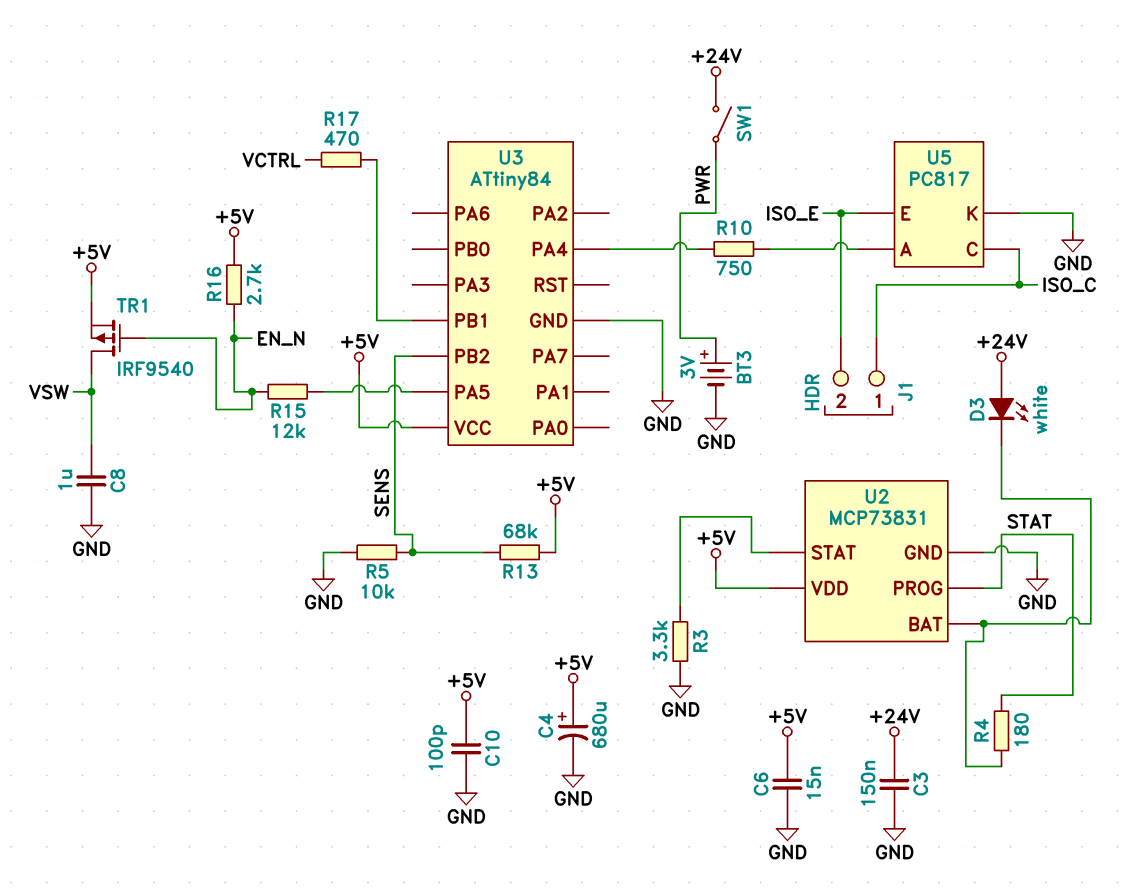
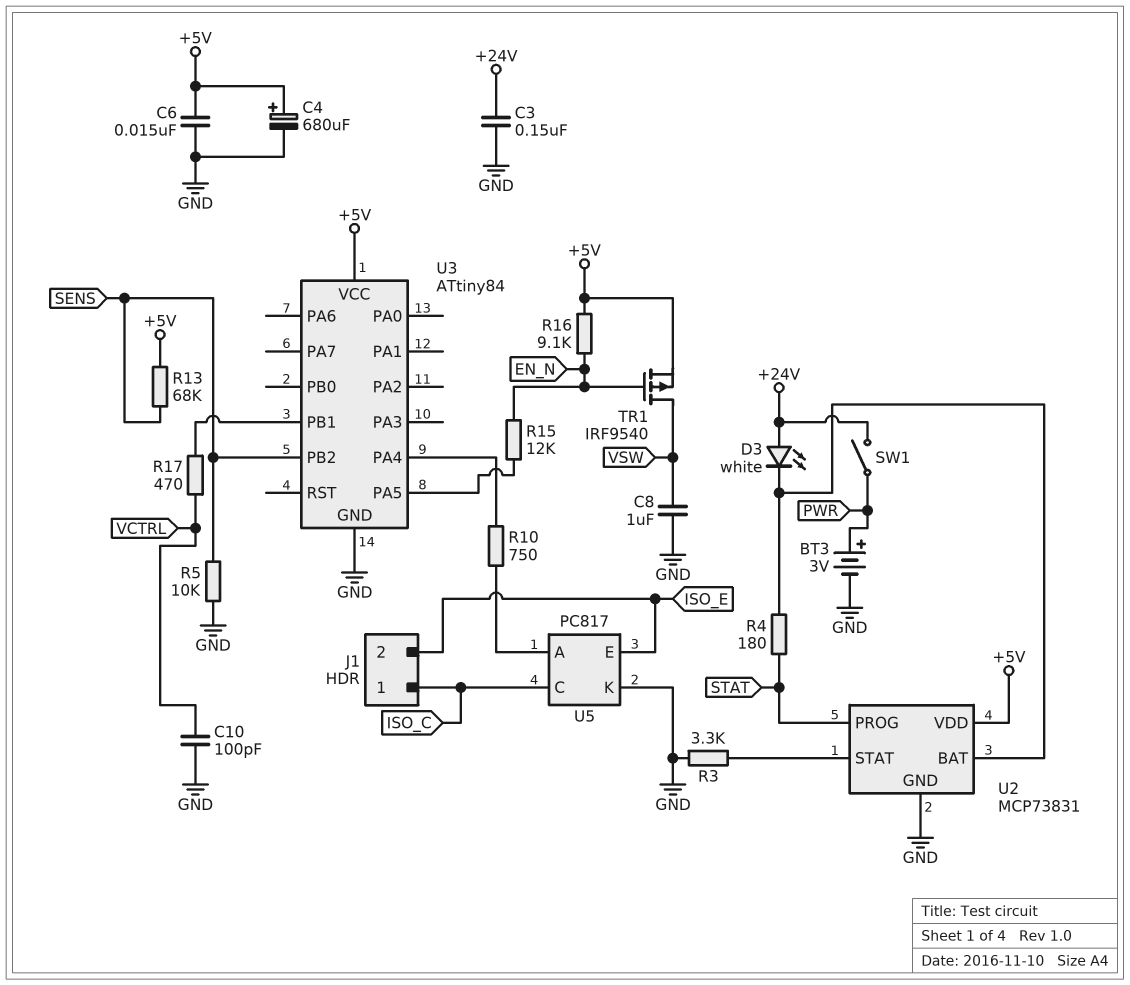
C10: 100pF (+5V, GND) -> 100pF (GND, VCTRL)
R16: 2.7k (+5V, EN_N) -> 9.1k (+5V, EN_N)

